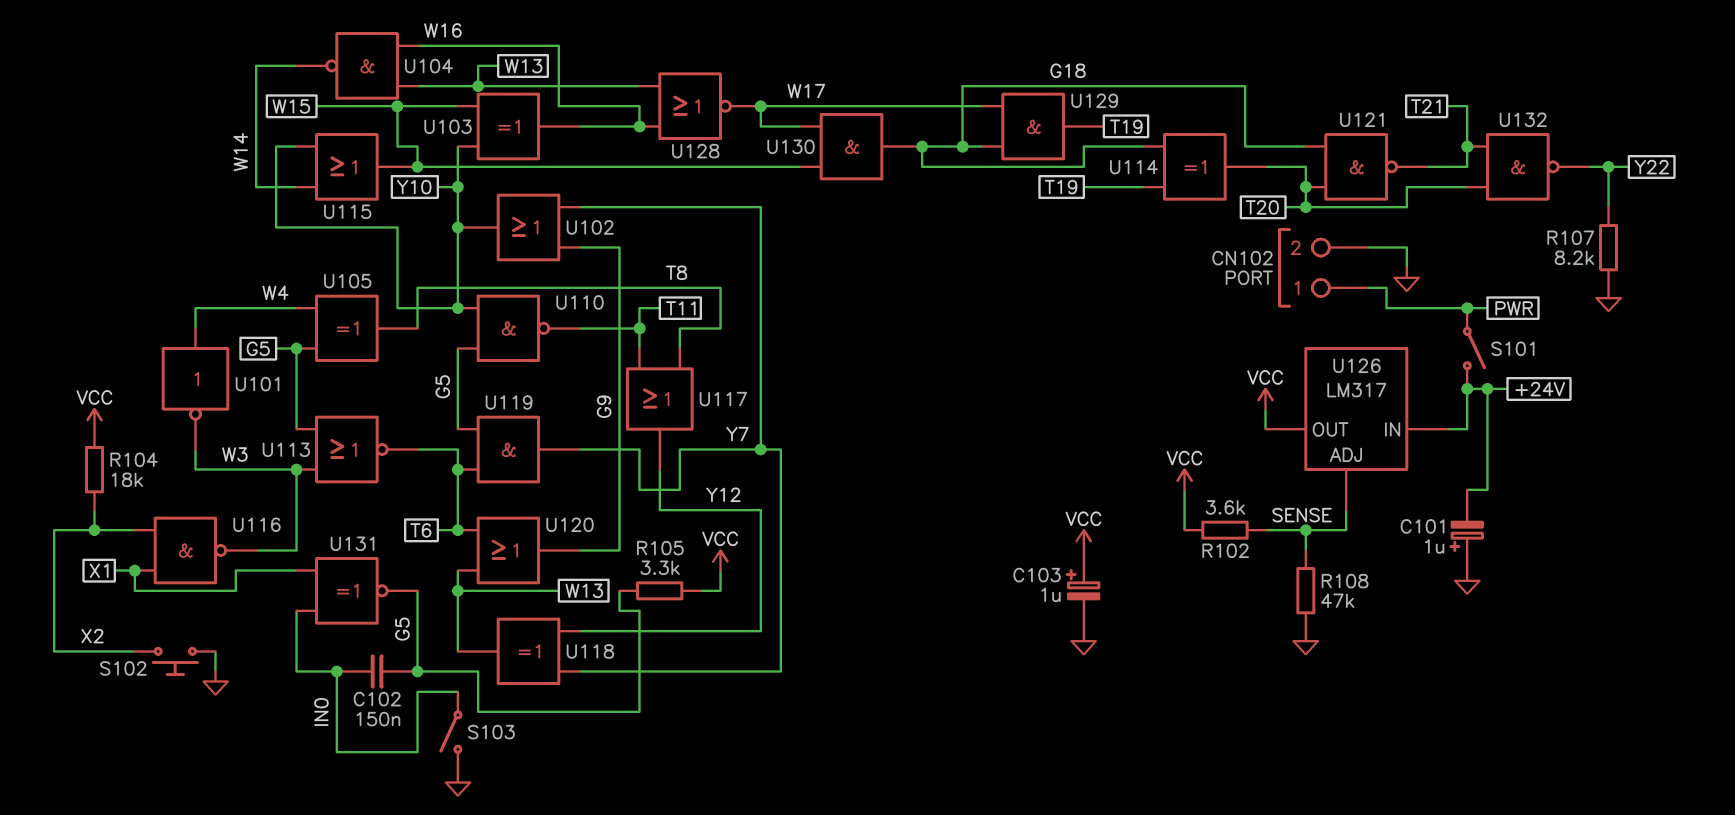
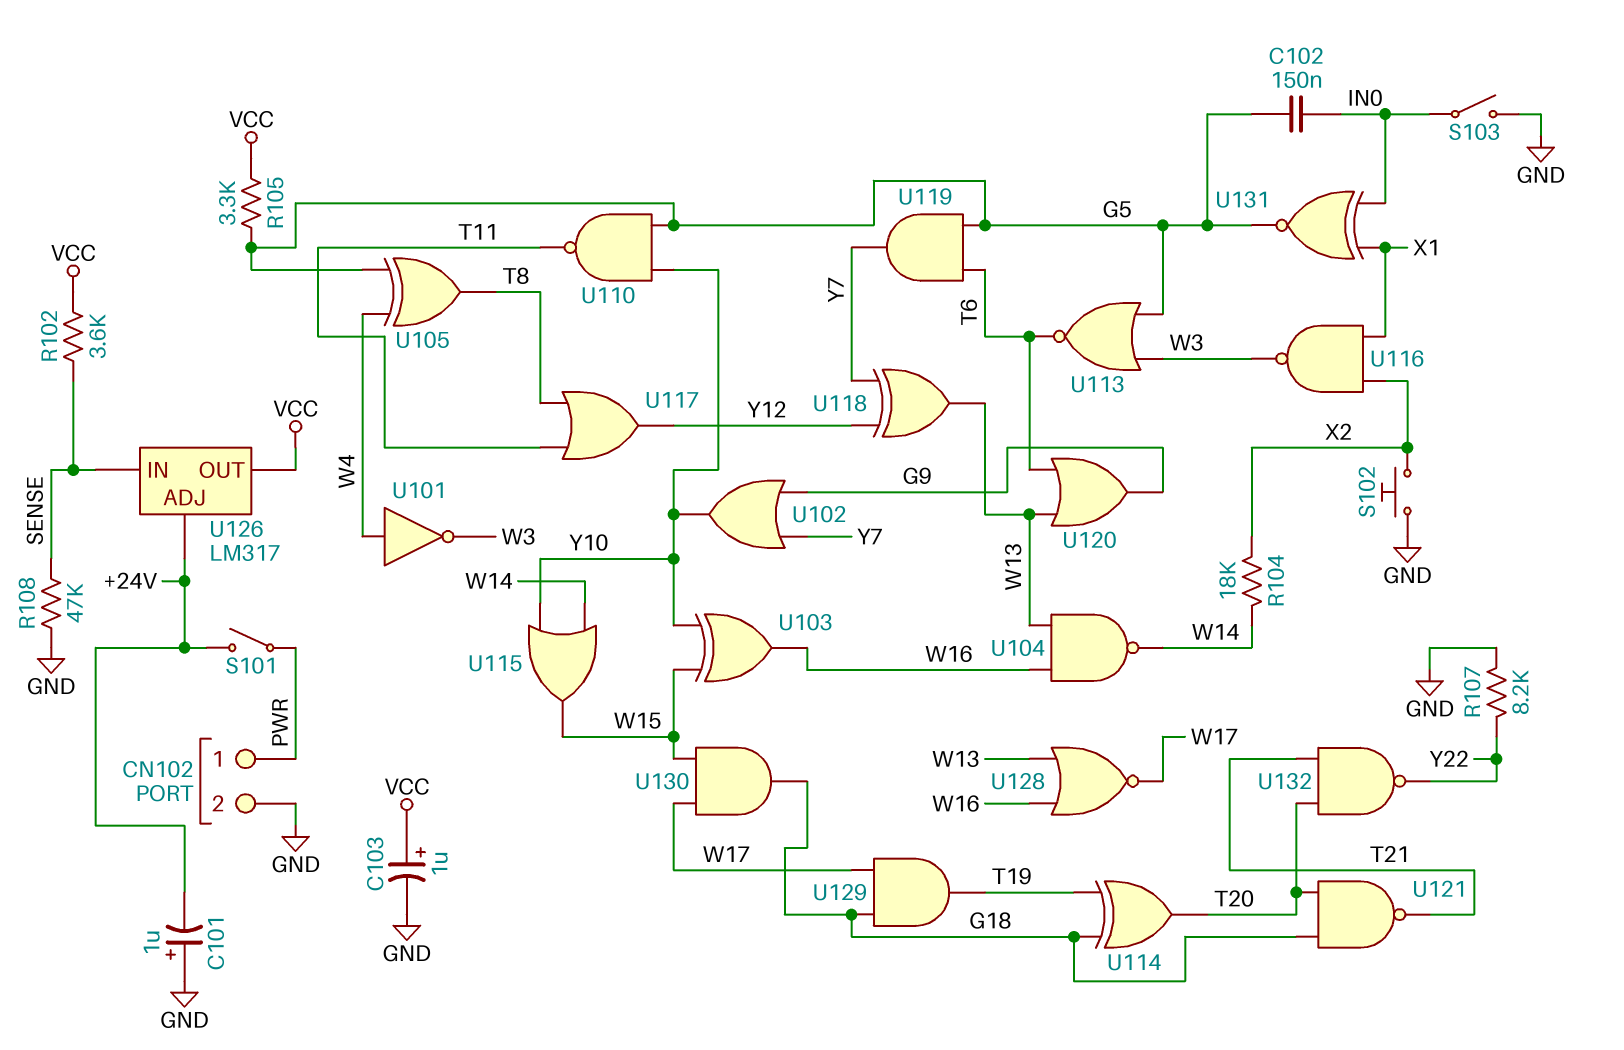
R104: 18k (VCC, X2) -> 18k (W14, X2)
U126 pin ADJ: SENSE -> +24V
U126 pin IN: +24V -> SENSE

